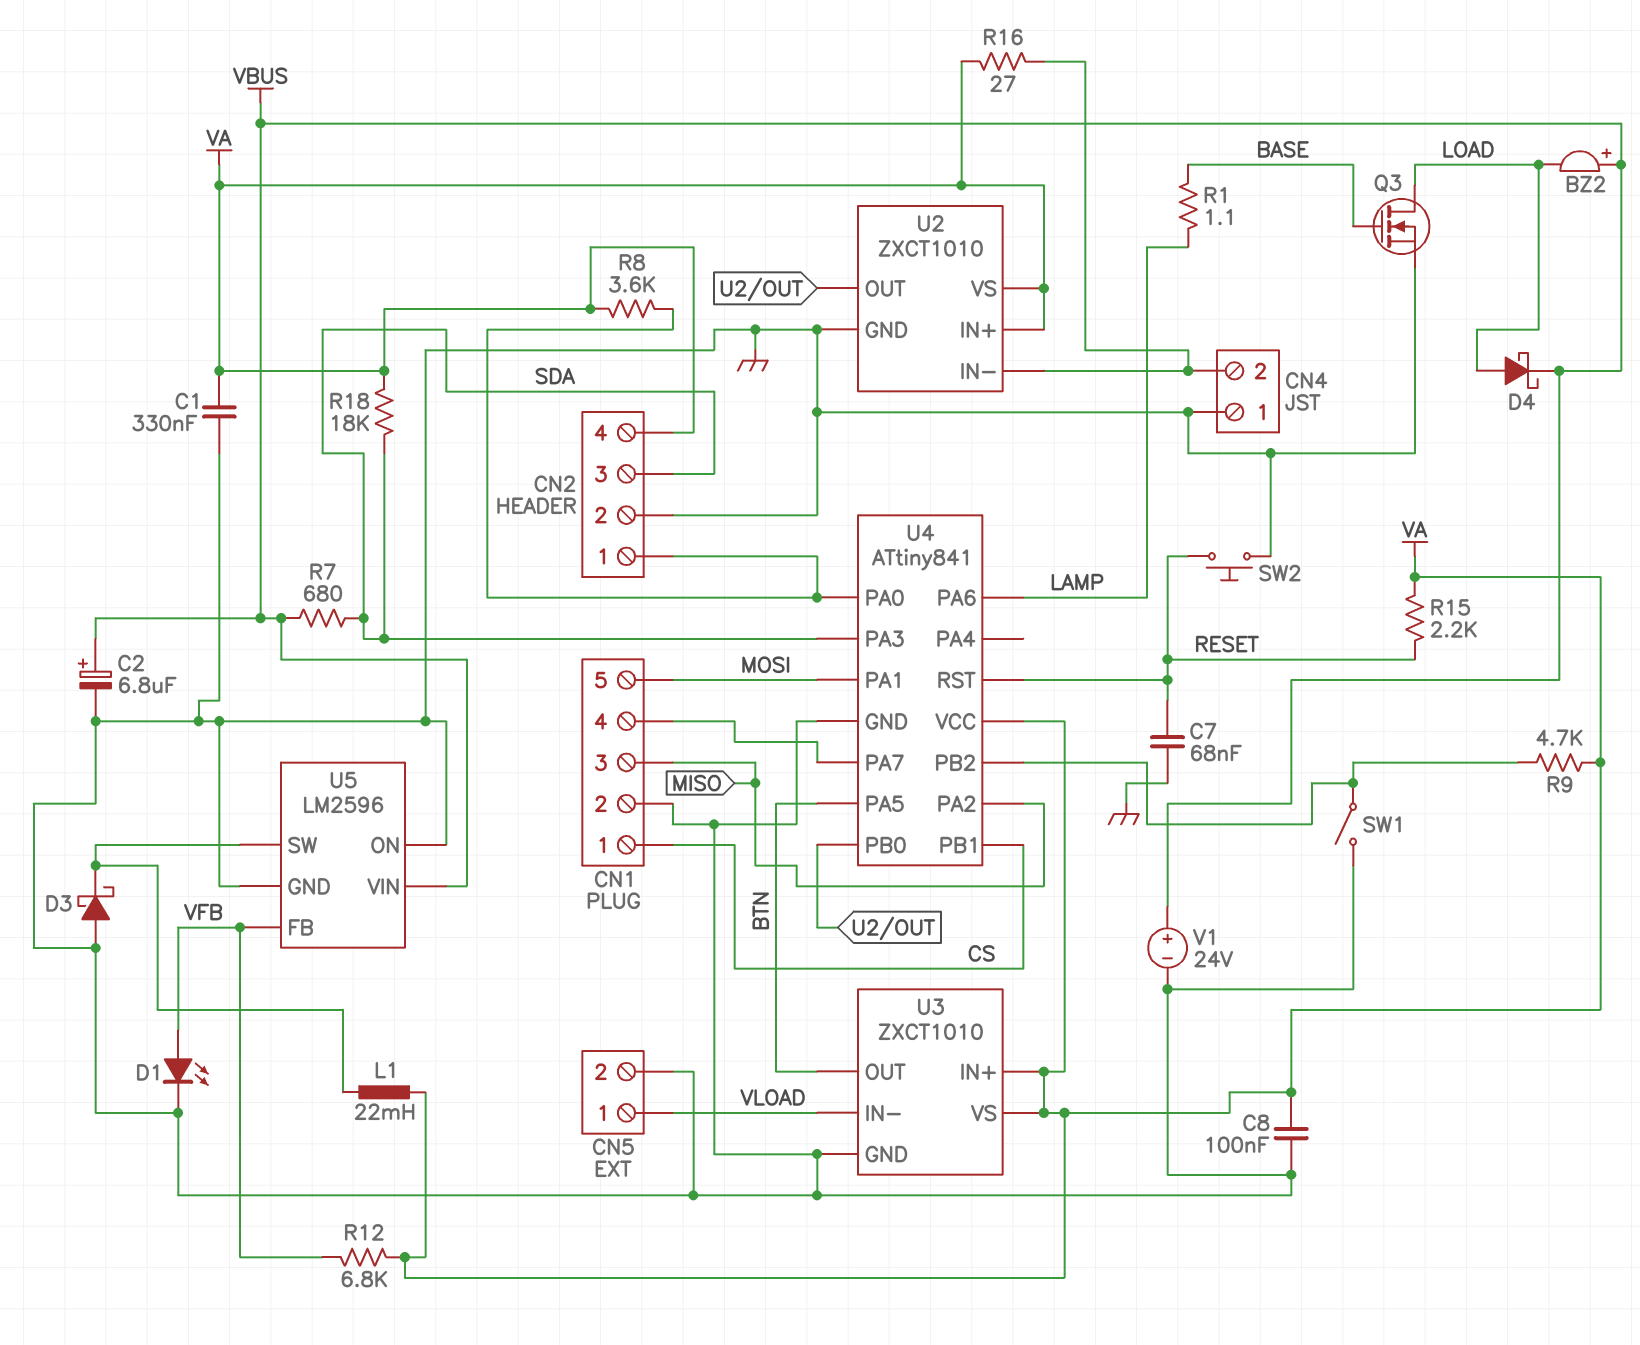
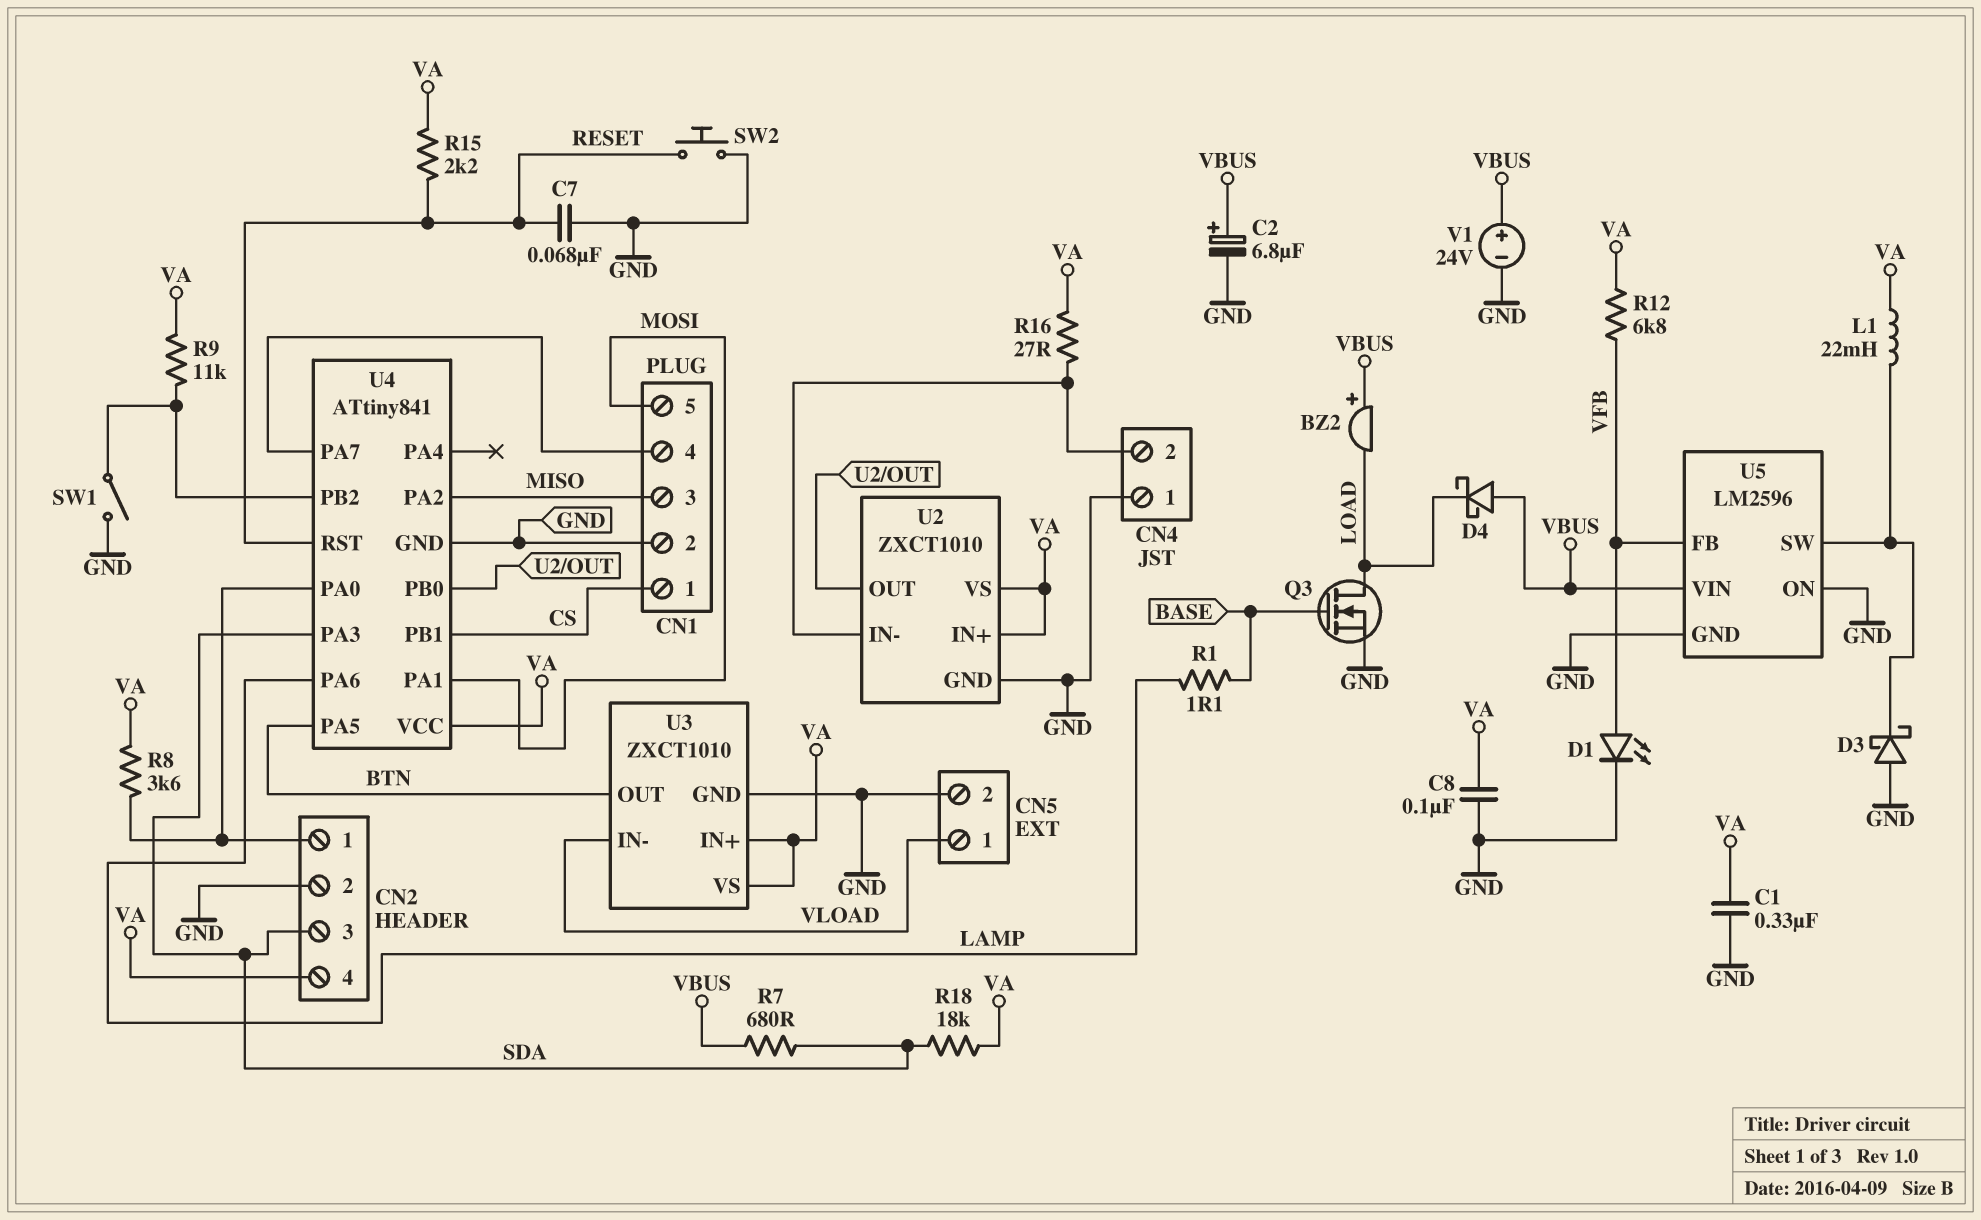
D4: schottky (A LOAD, K VBUS) -> schottky (A VBUS, K LOAD)
R9: 4.7k (U4/PB2, VA) -> 11k (U4/PB2, VA)

